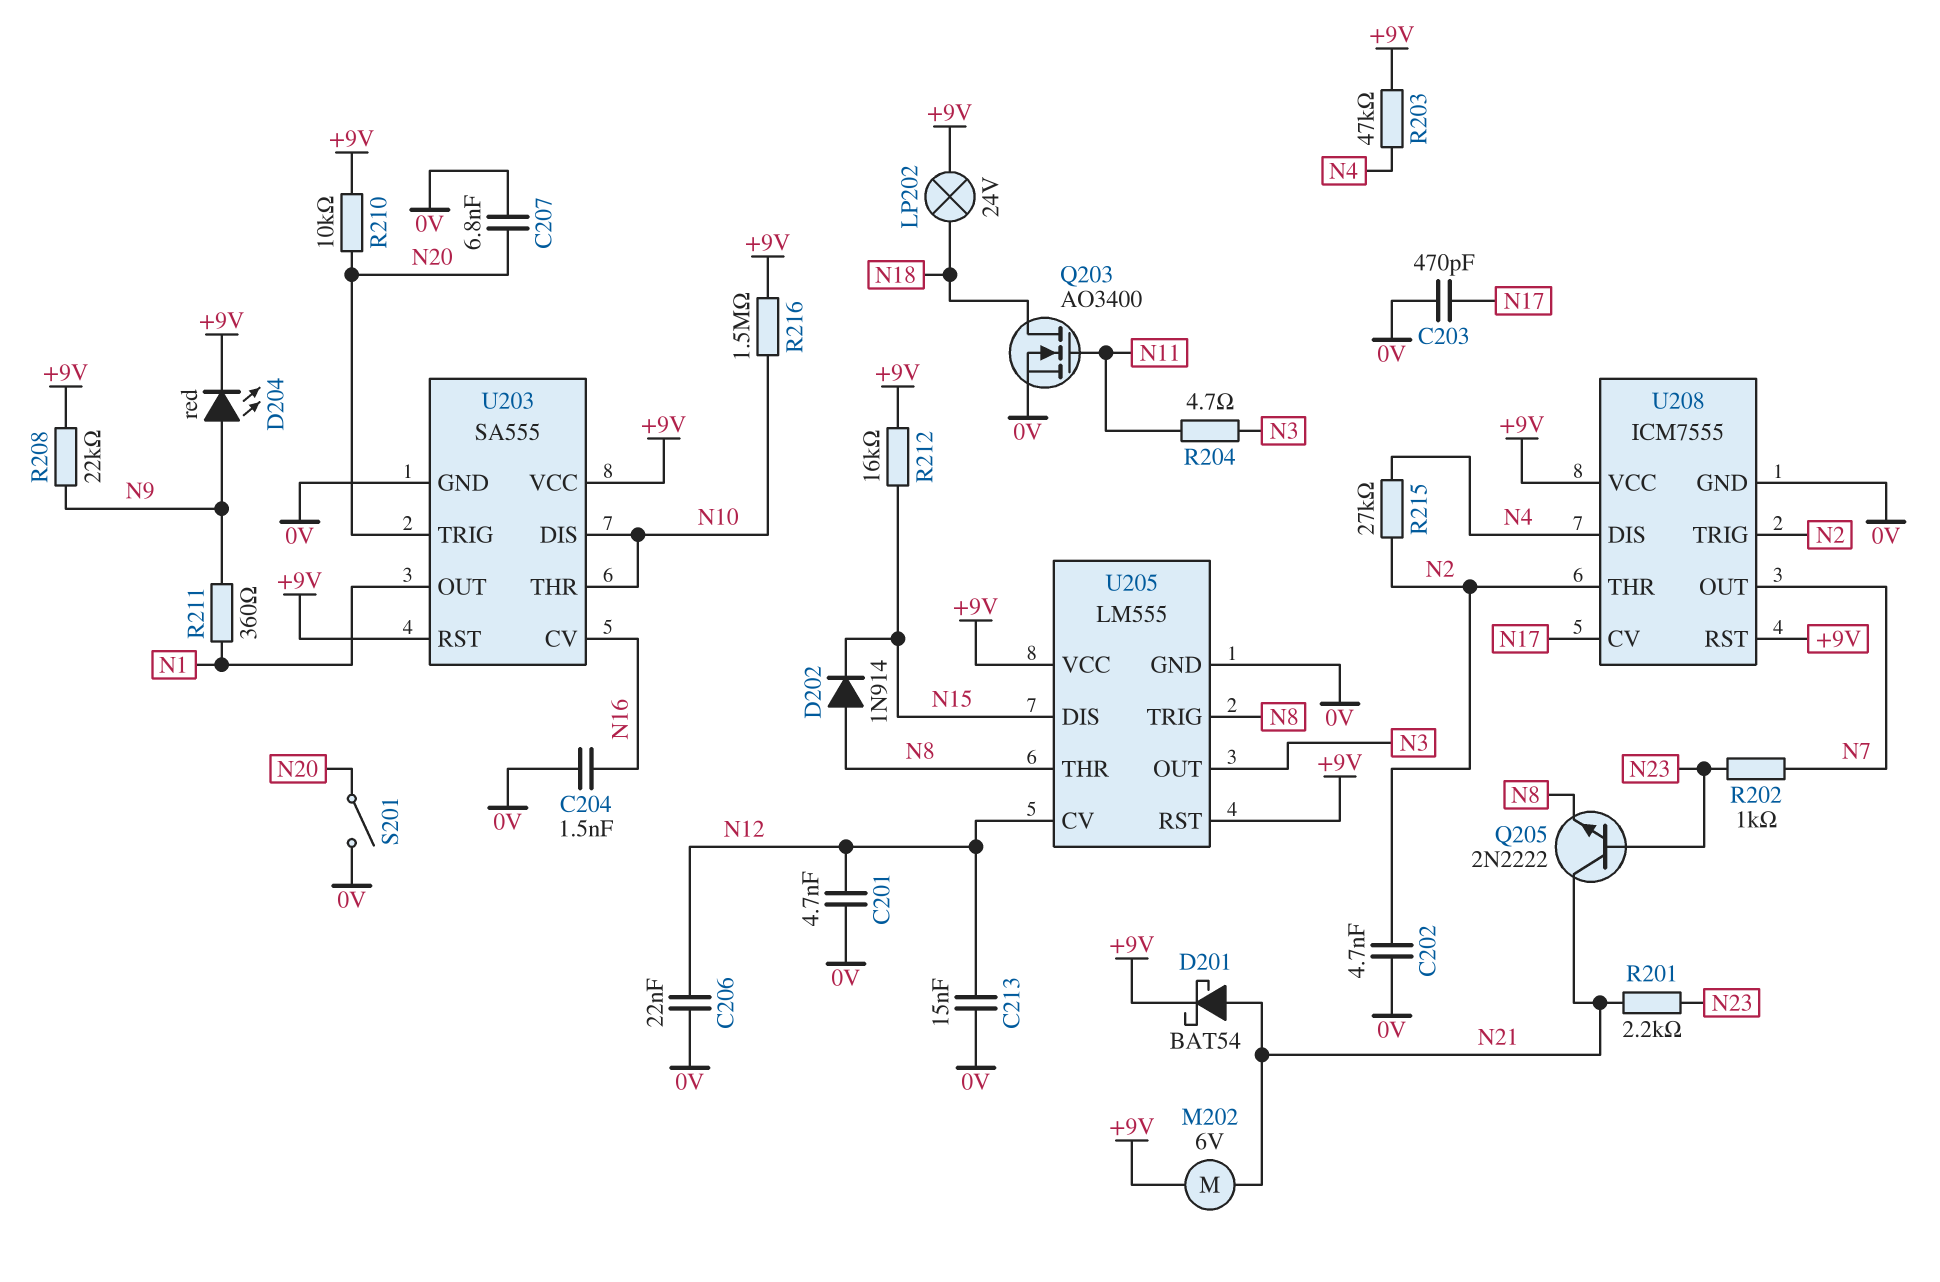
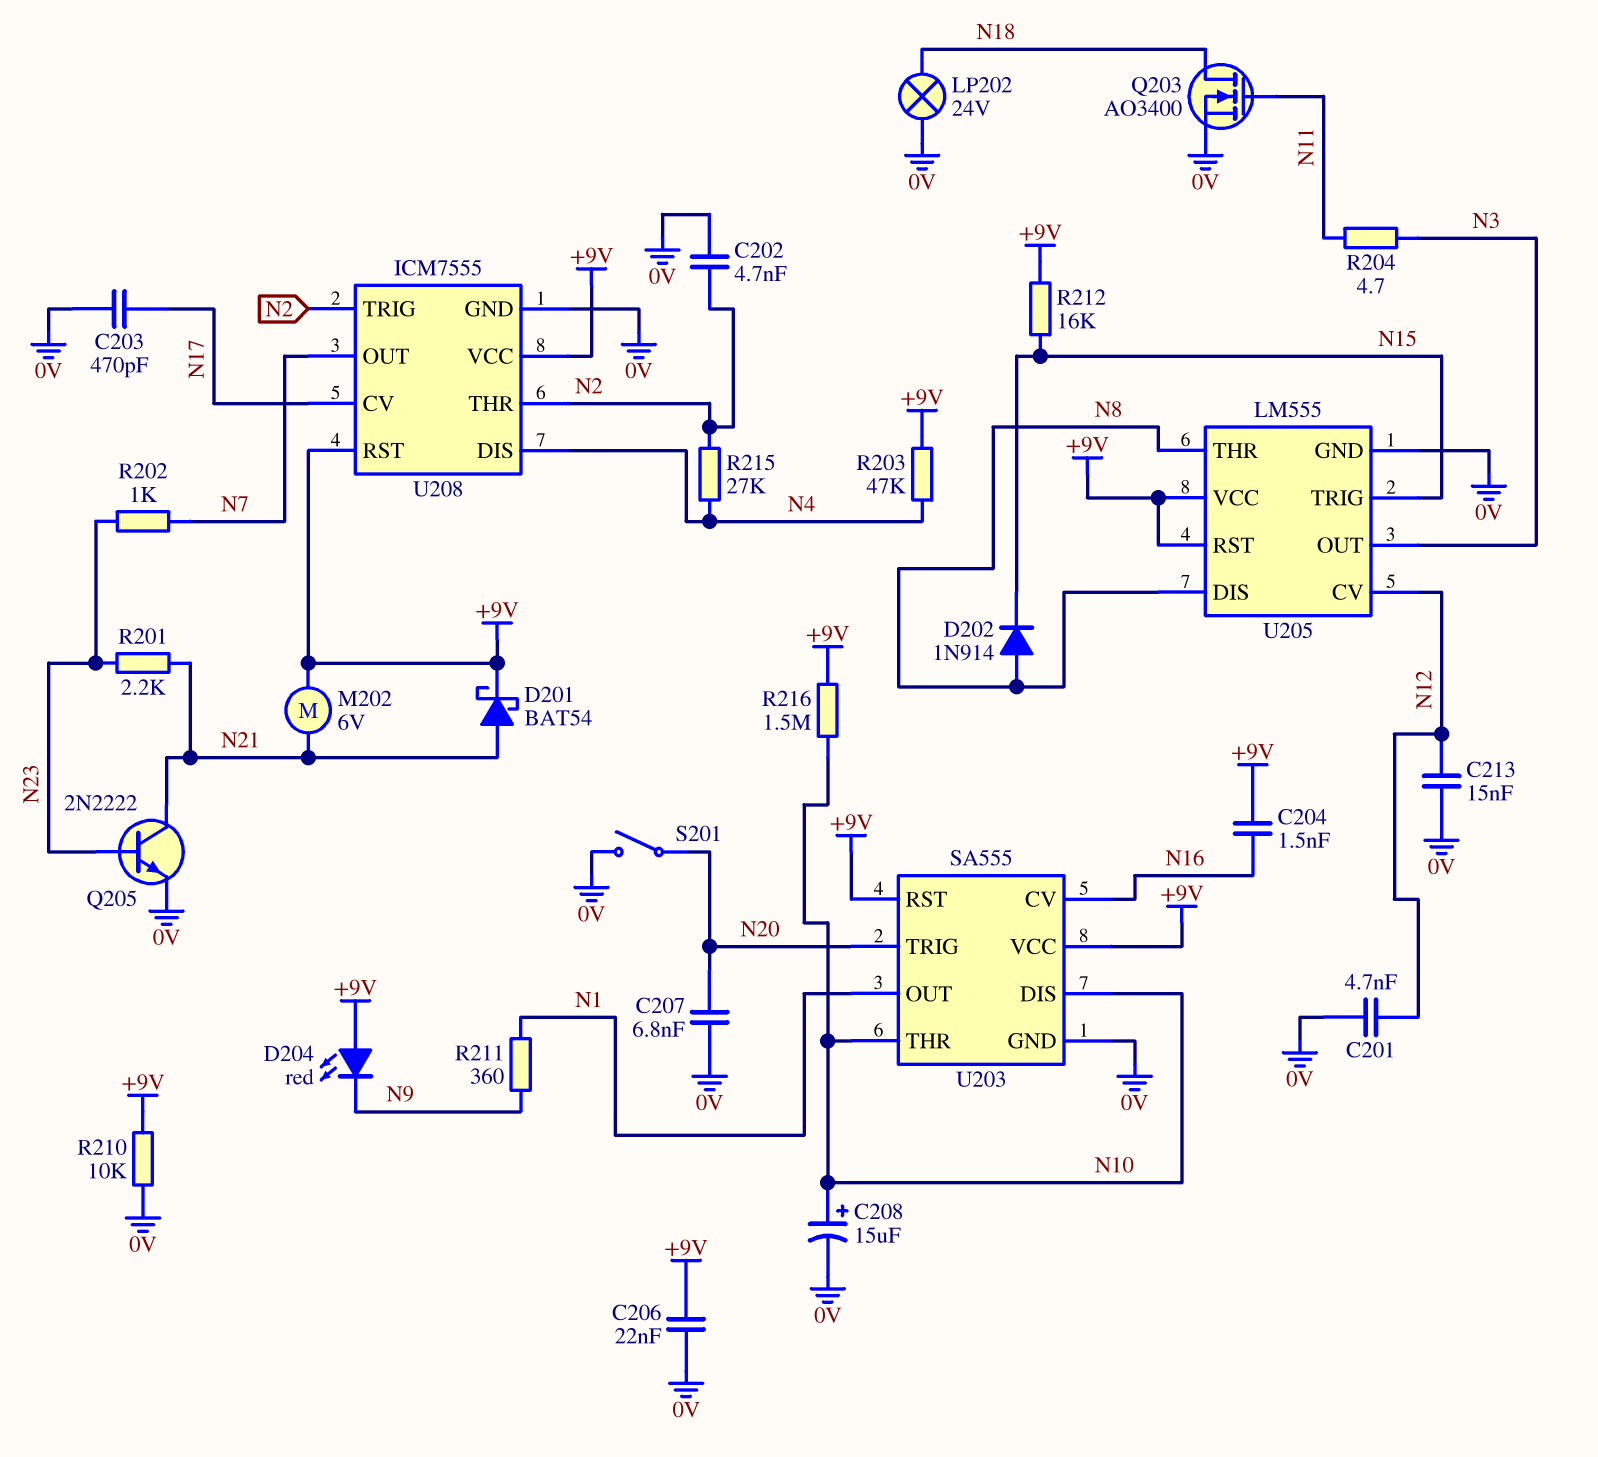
C204: 1.5nF (0V, N16) -> 1.5nF (+9V, N16)
C206: 22nF (0V, N12) -> 22nF (+9V, 0V)
C208: none -> 15uF (plus N10, minus 0V)
D204: LED red (A N9, K +9V) -> LED red (A +9V, K N9)
LP202: lamp 24V (+9V, N18) -> lamp 24V (0V, N18)
Q205: NPN 2N2222 (B N23, C N21, E N8) -> NPN 2N2222 (B N23, C N21, E 0V)
R208: 22k (+9V, N9) -> none
R210: 10k (+9V, N20) -> 10k (+9V, 0V)
U205 pin DIS: N15 -> N8
U205 pin TRIG: N8 -> N15

